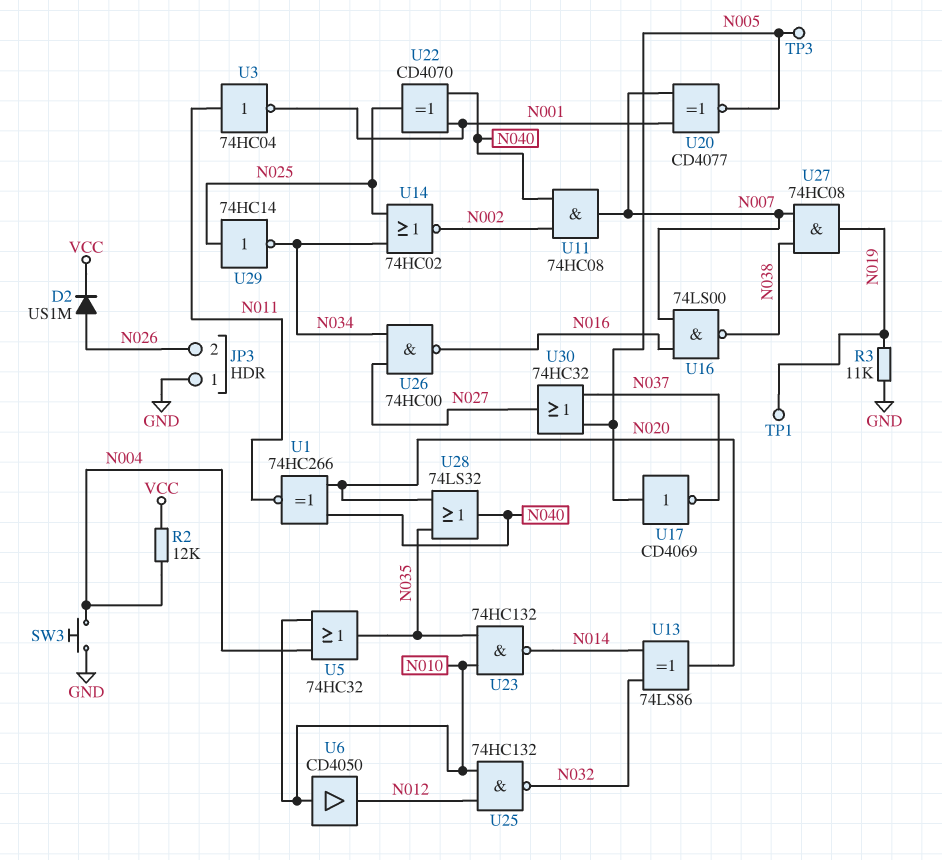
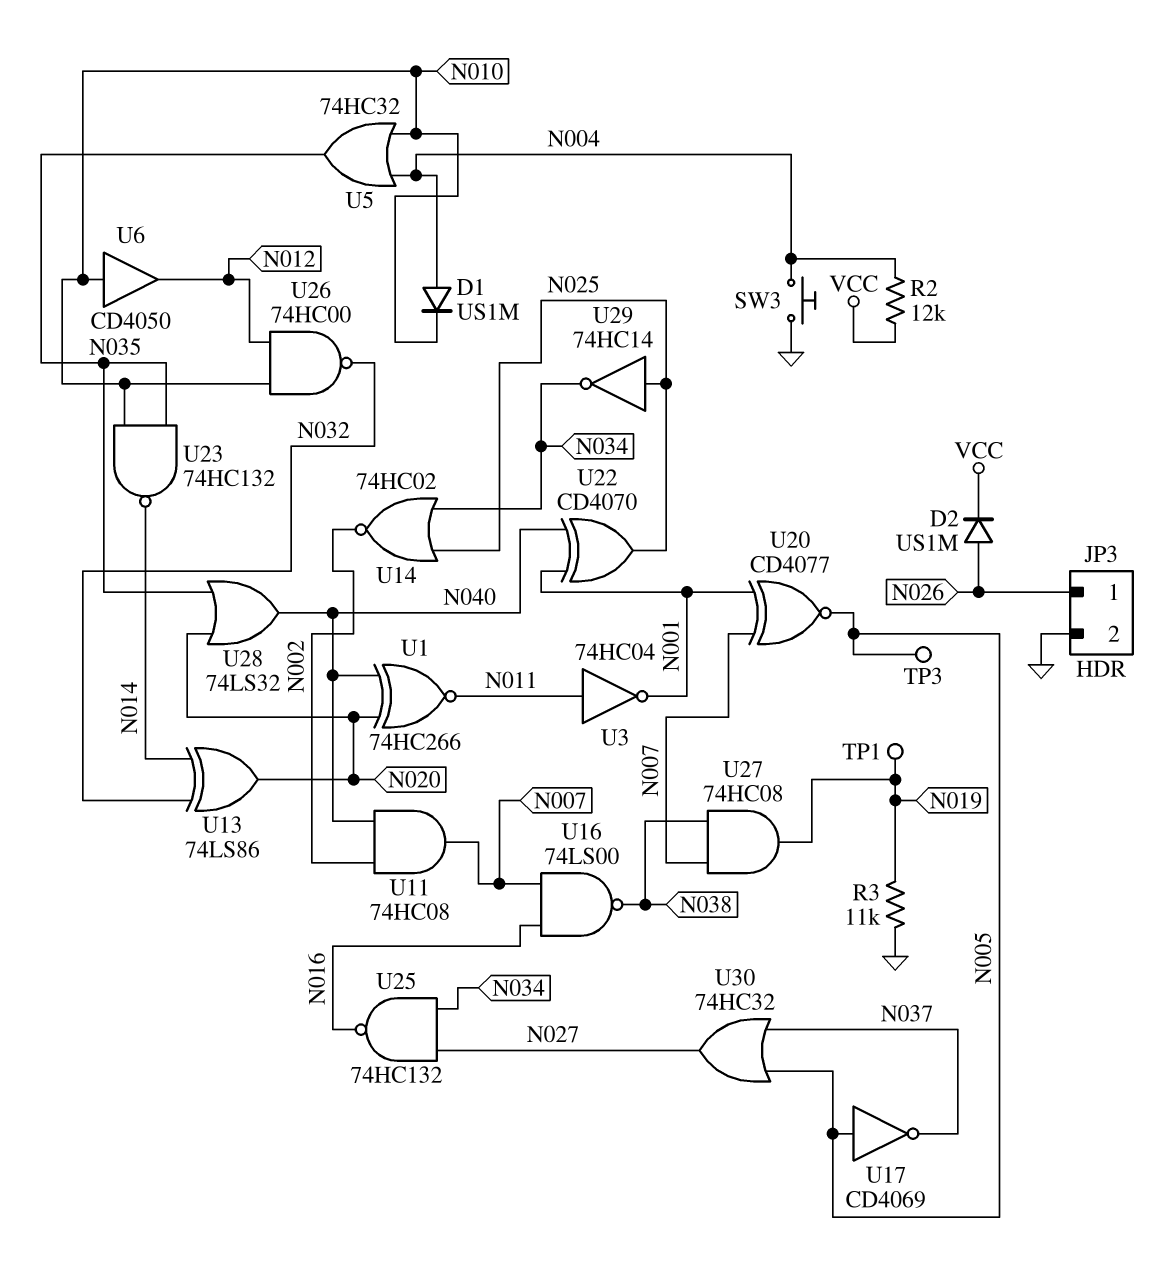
D1: none -> diode US1M (A N004, K N010)
JP3 pin 1: GND -> N026
JP3 pin 2: N026 -> GND
U25: NAND 74HC132 (in N010, in N012, out N032) -> NAND 74HC132 (in N027, in N034, out N016)
U26: NAND 74HC00 (in N027, in N034, out N016) -> NAND 74HC00 (in N010, in N012, out N032)

